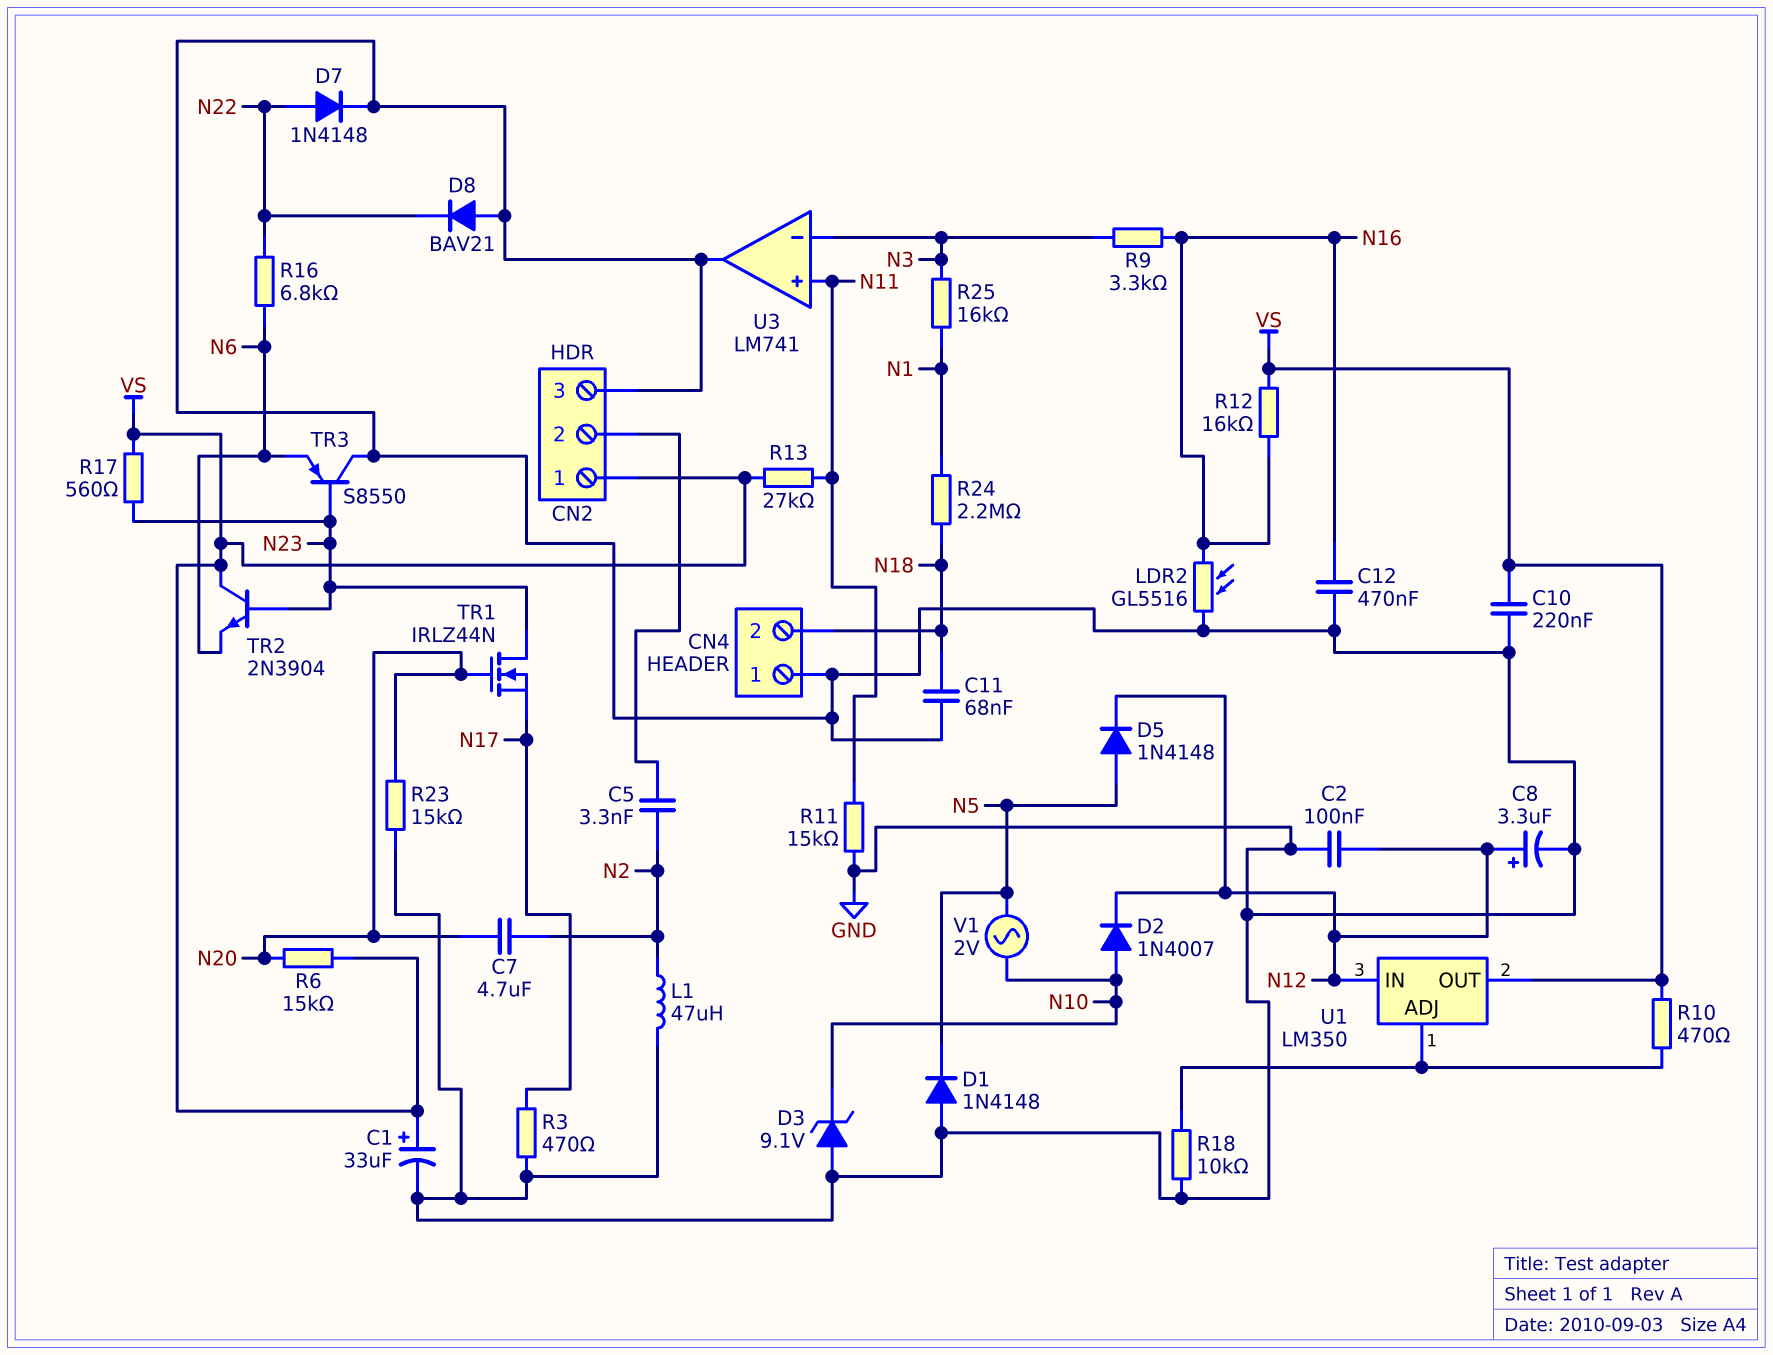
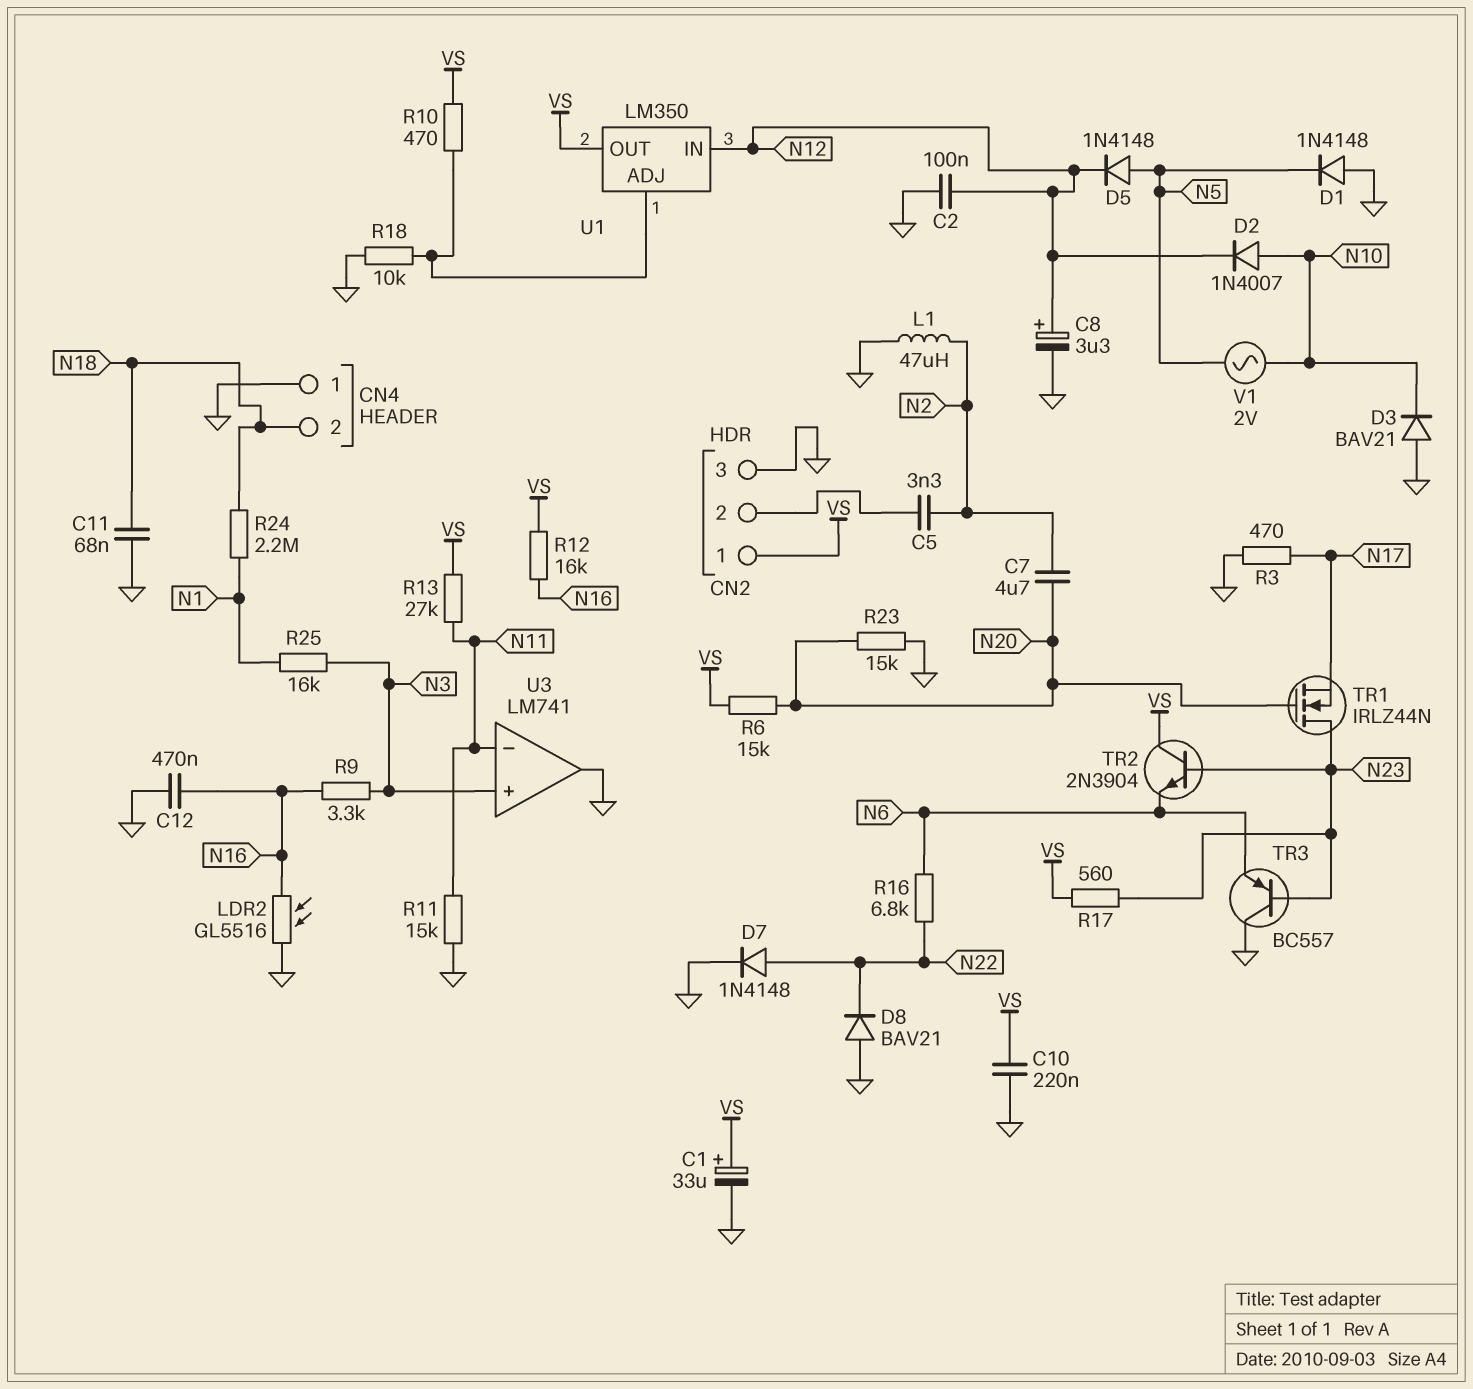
D3: zener 9.1V (A GND, K N10) -> diode BAV21 (A GND, K N10)
TR3: PNP S8550 (B N23, C GND, E N6) -> PNP BC557 (B N23, C GND, E N6)
U3 pin in+: N11 -> N3
U3 pin in-: N3 -> N11

